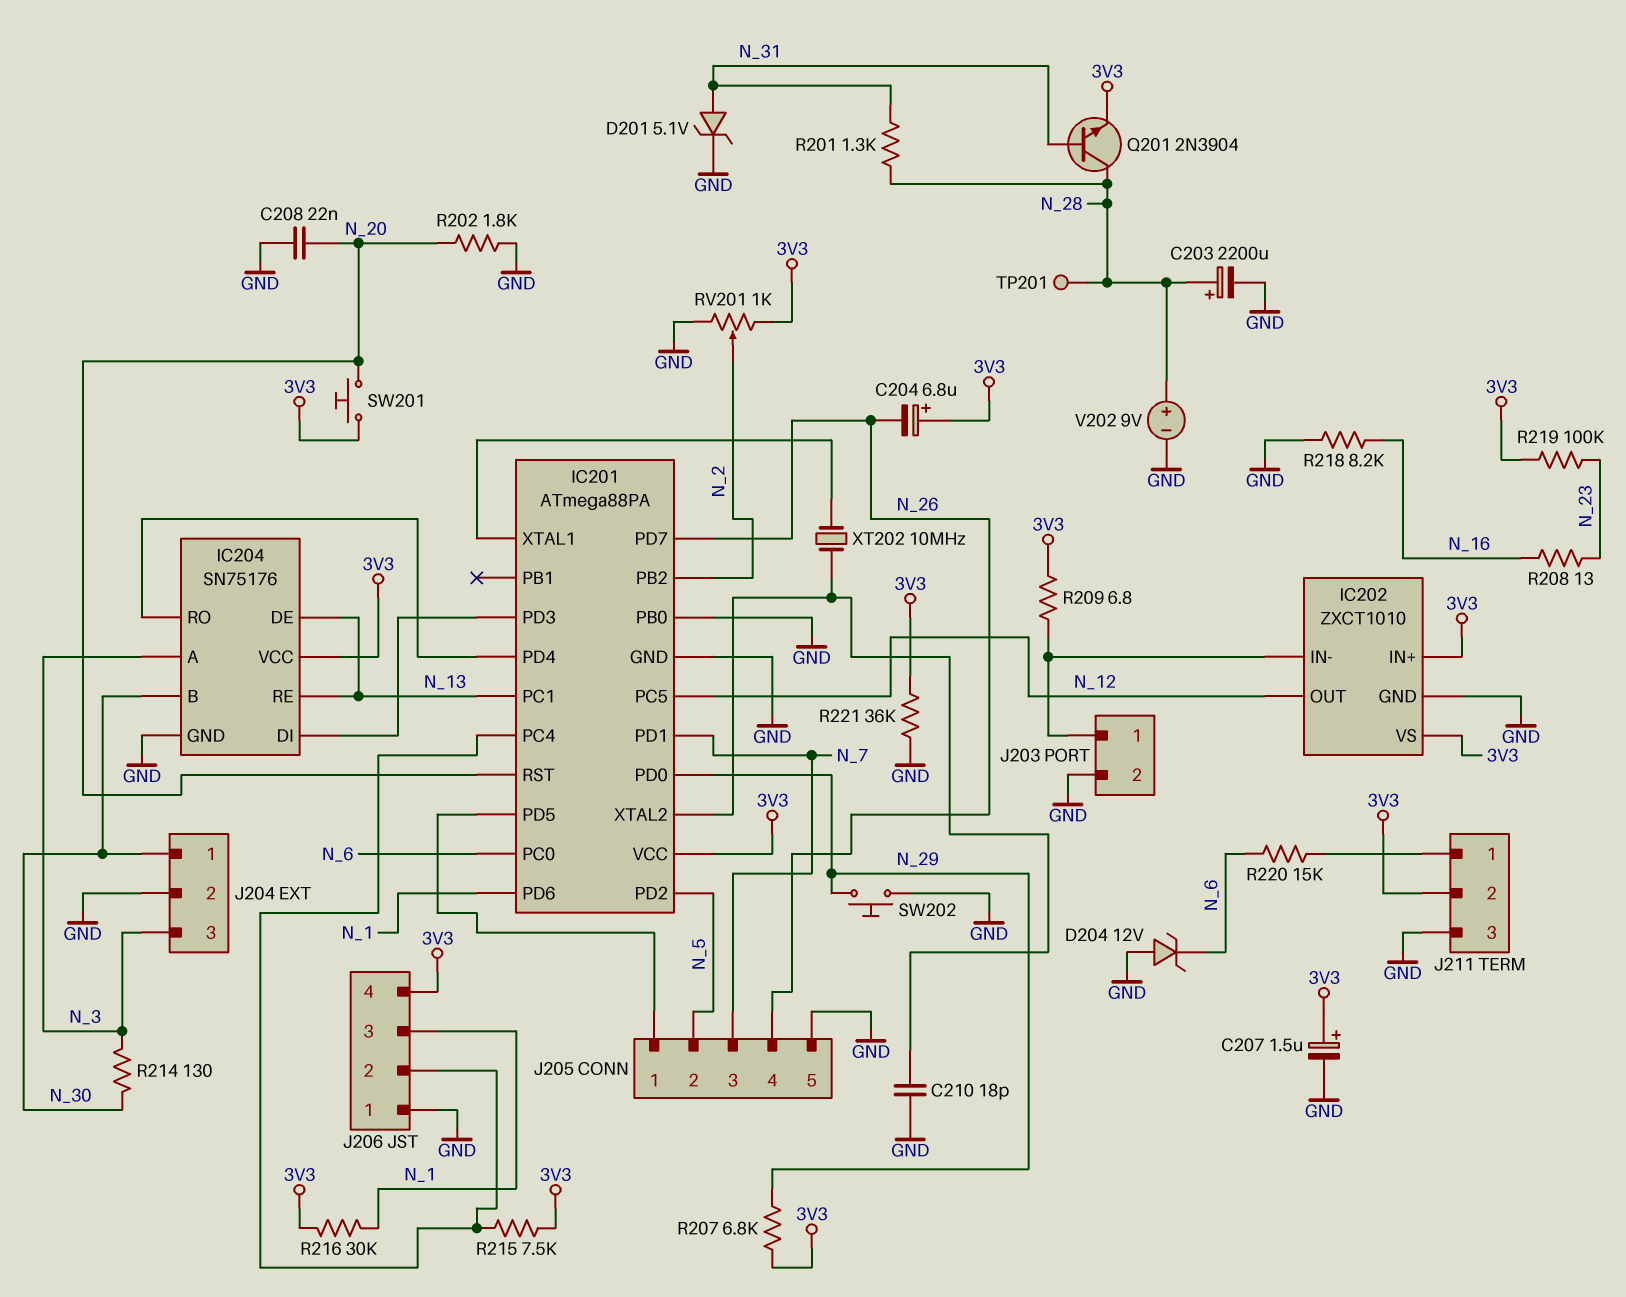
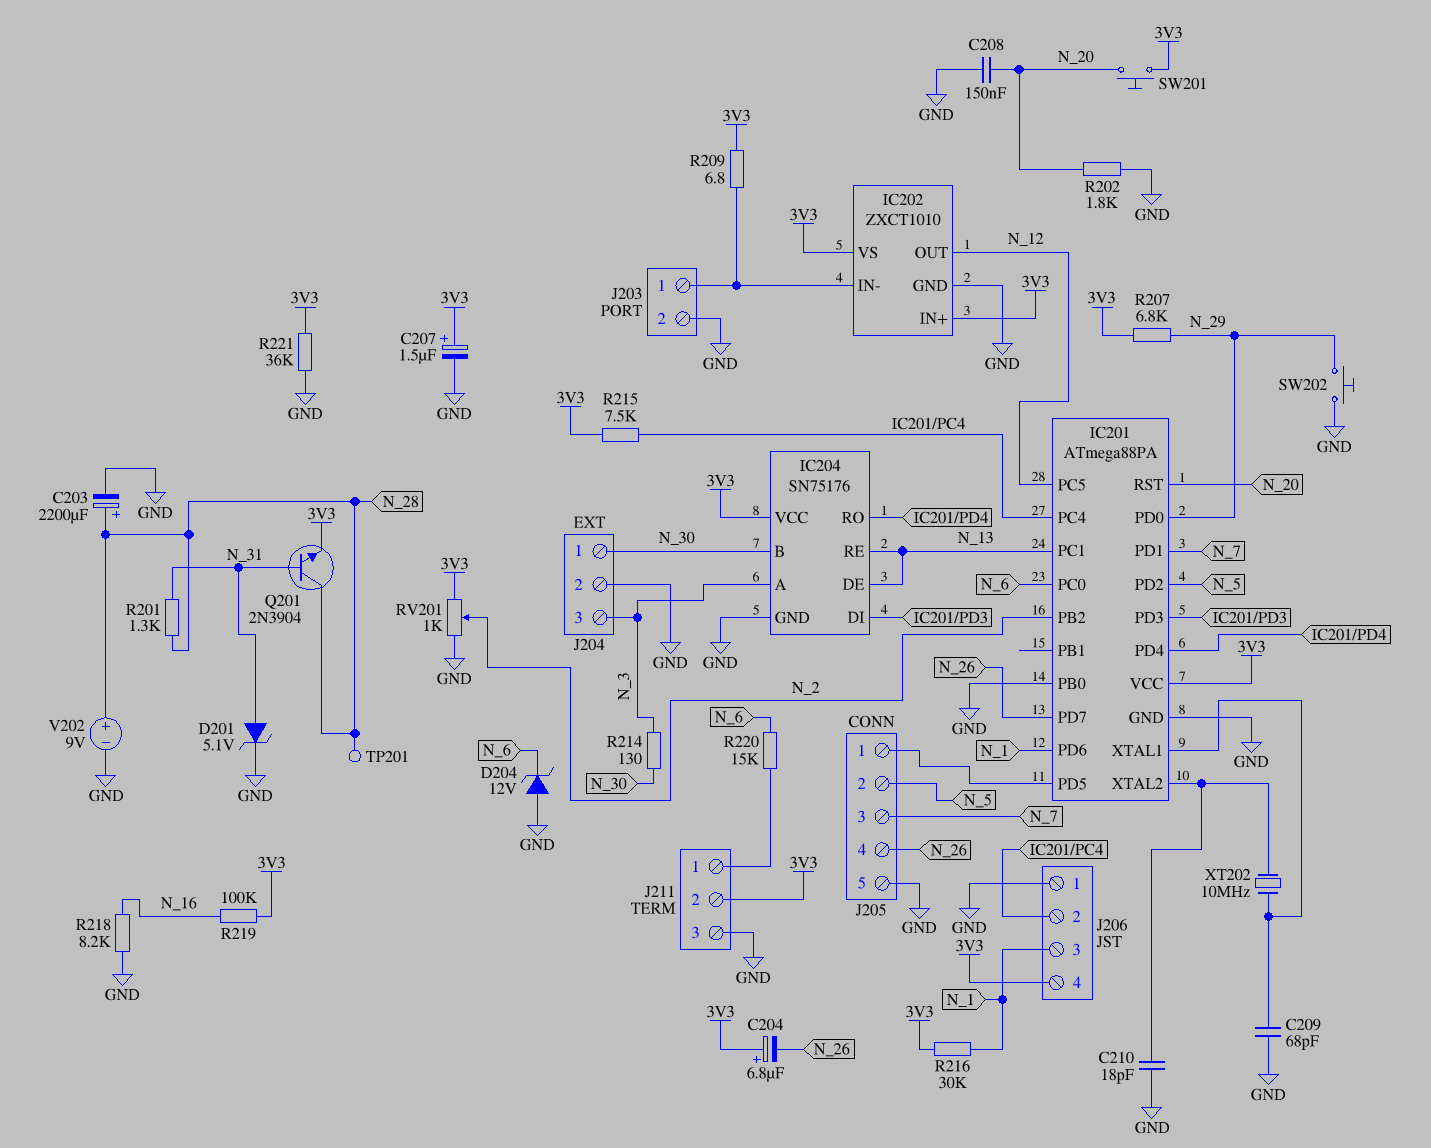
C208: 22nF (GND, N_20) -> 150nF (GND, N_20)
C209: none -> 68pF (GND, IC201/XTAL1)
R208: 13 (N_16, N_23) -> none
R219: 100k (3V3, N_23) -> 100k (3V3, N_16)

